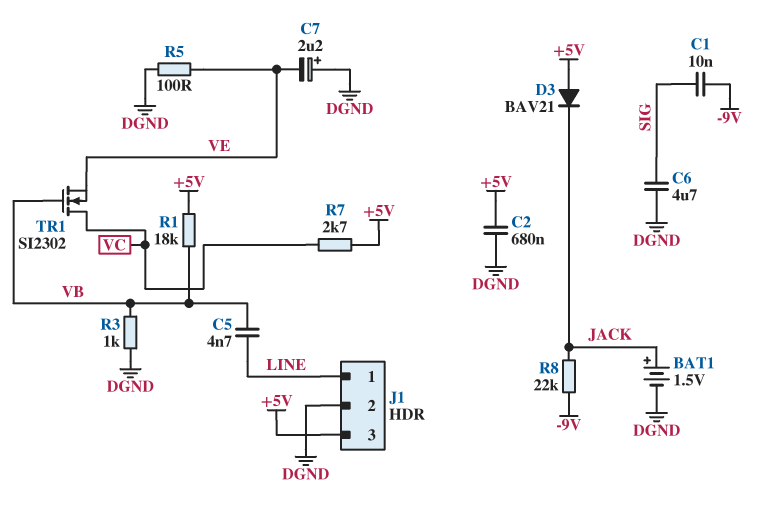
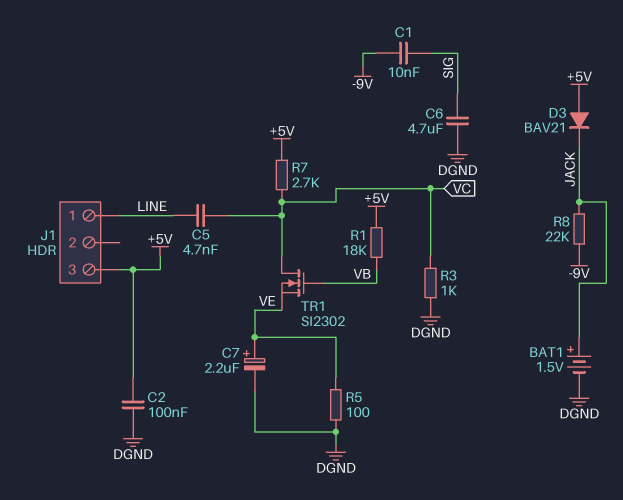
C2: 680nF (+5V, DGND) -> 100nF (+5V, DGND)
C5: 4.7nF (LINE, VB) -> 4.7nF (LINE, VC)
C7: 2.2uF (plus DGND, minus VE) -> 2.2uF (plus VE, minus DGND)
J1 pin 2: DGND -> none
R3: 1k (DGND, VB) -> 1k (DGND, VC)

